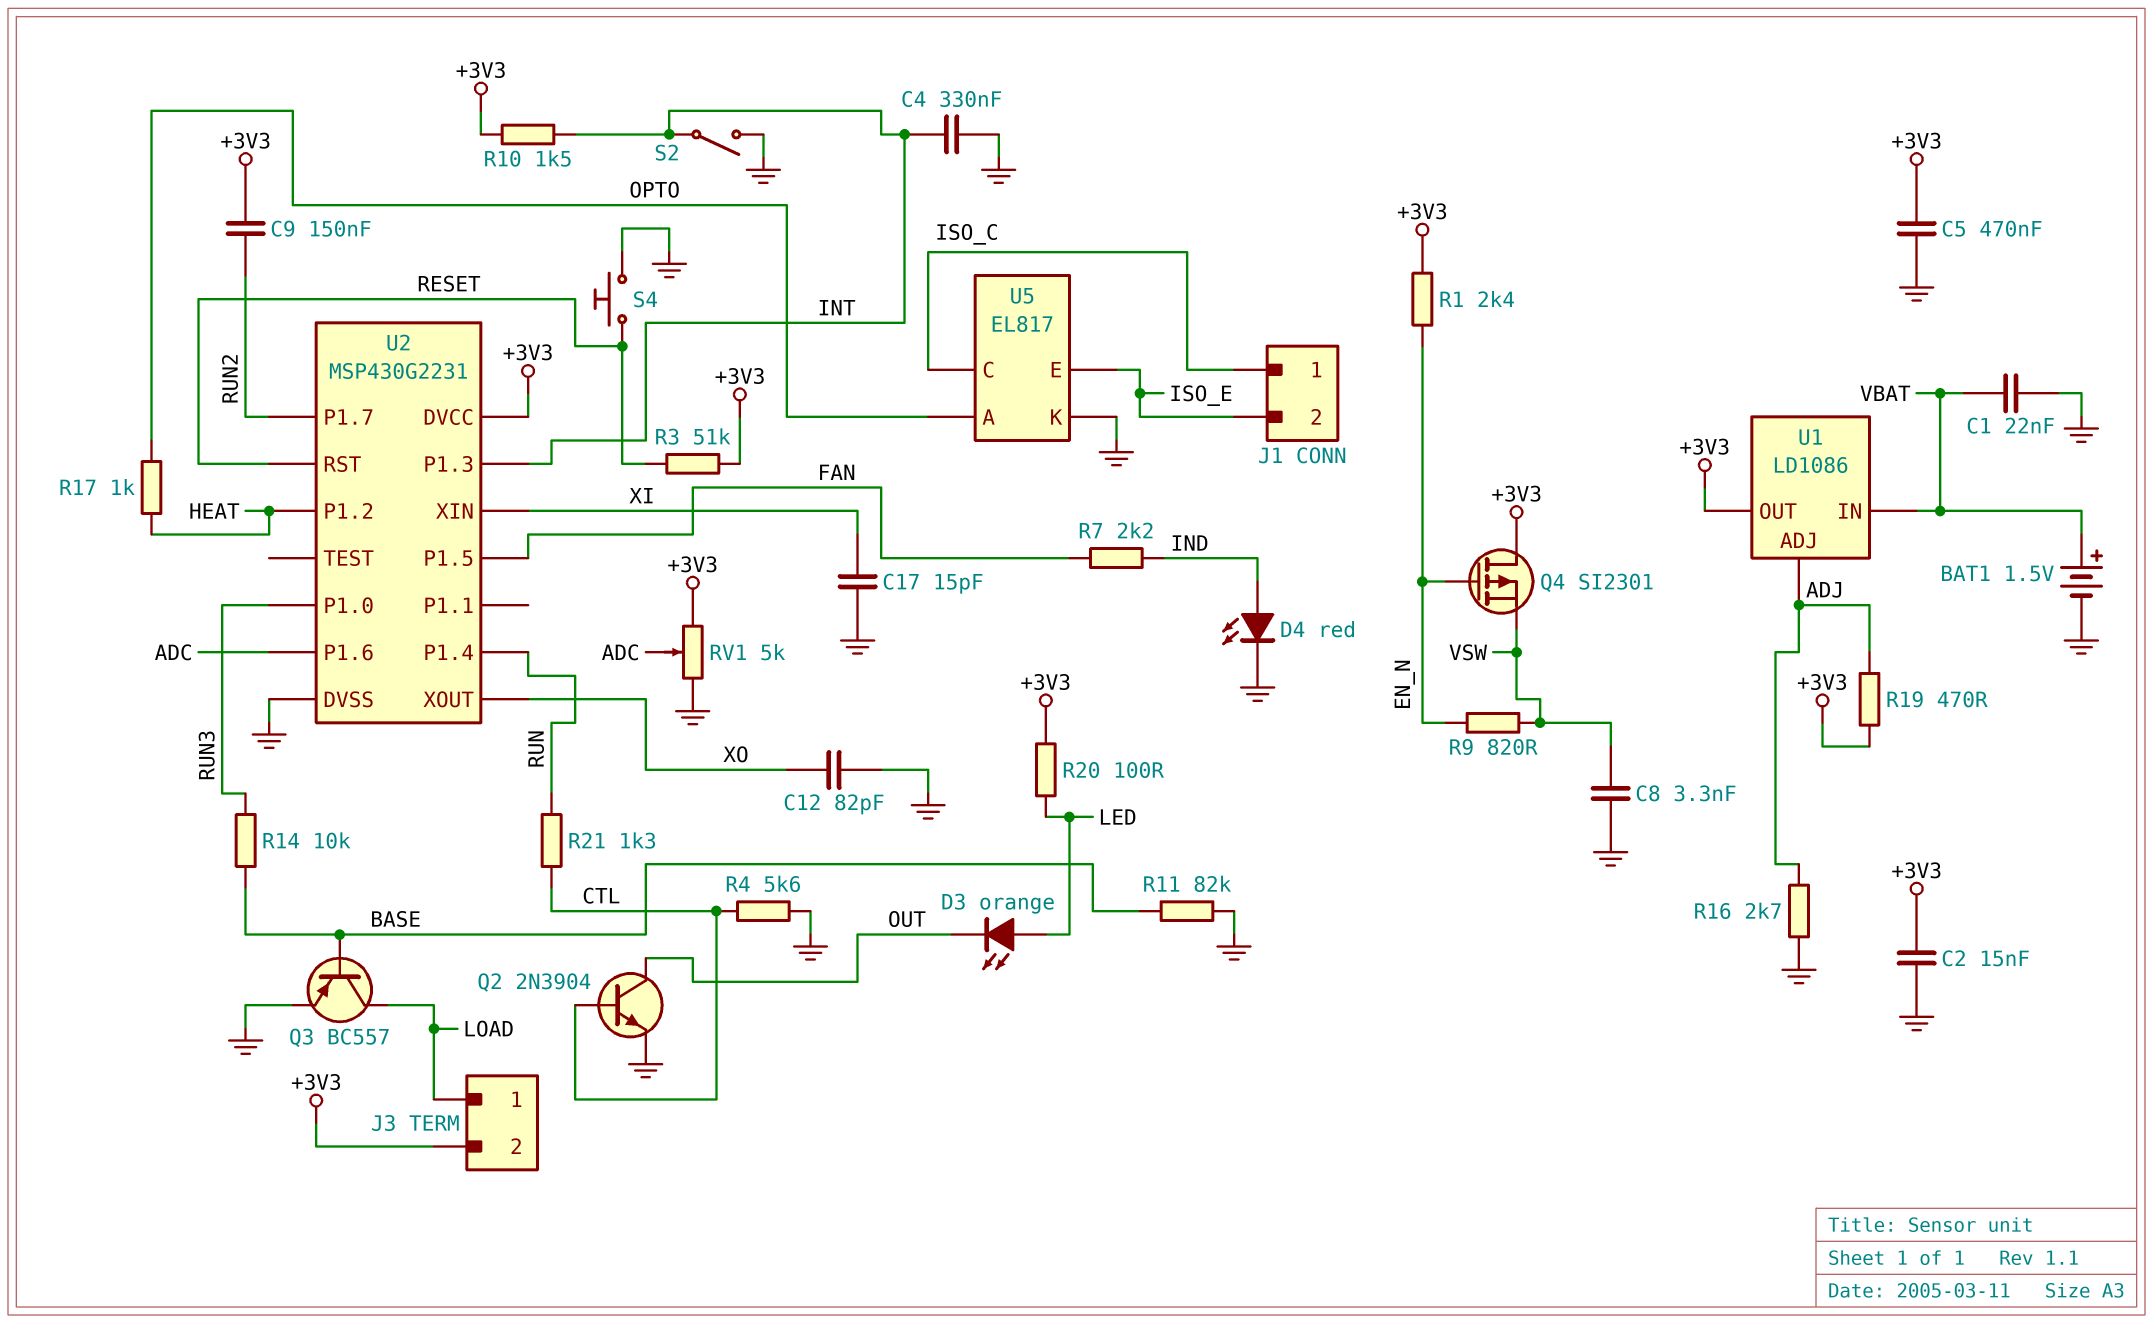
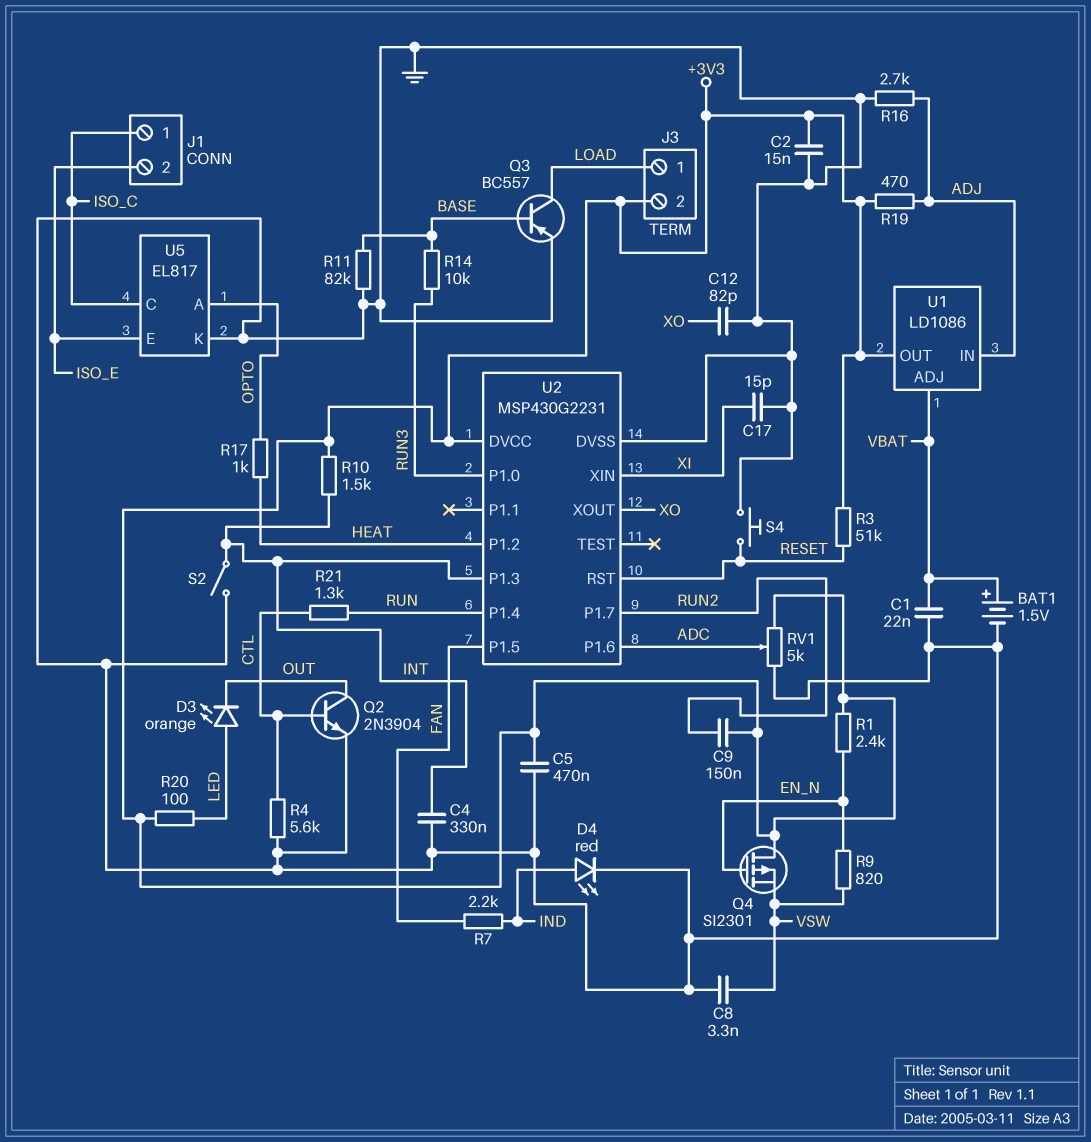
U1 pin ADJ: ADJ -> VBAT
U1 pin IN: VBAT -> ADJ

